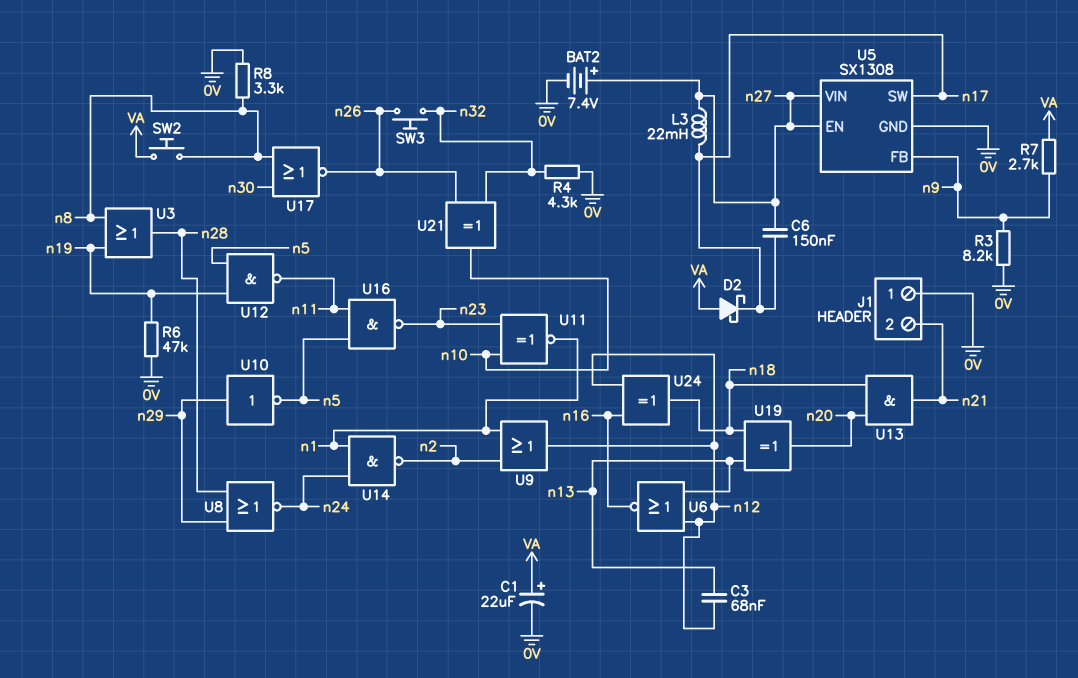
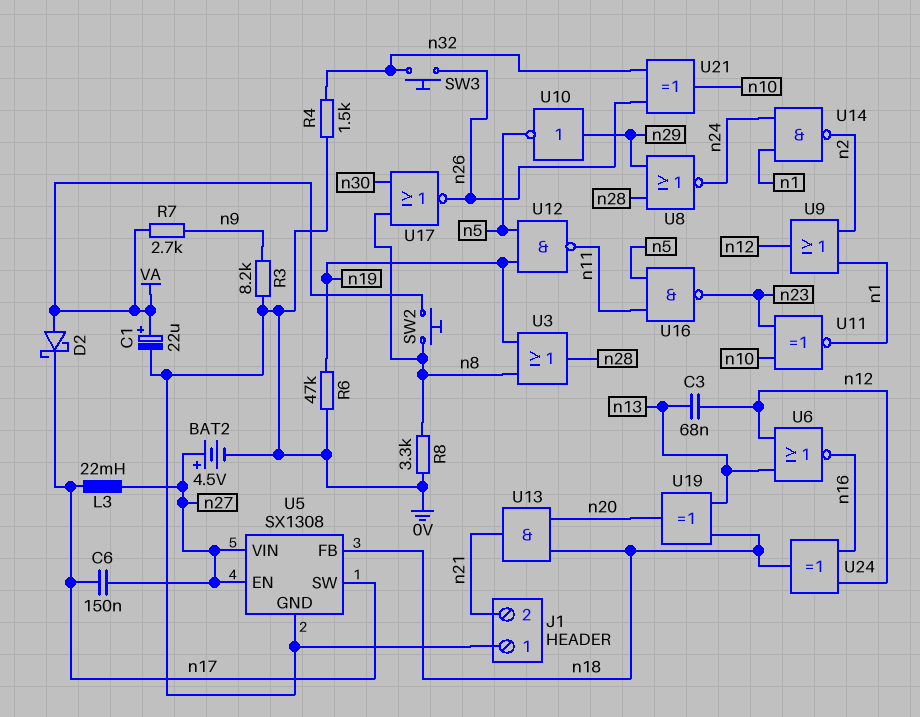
BAT2: 7.4V (plus n27, minus 0V) -> 4.5V (plus n27, minus 0V)
R4: 4.3k (0V, n32) -> 1.5k (0V, n32)
U5 pin FB: n9 -> n18

